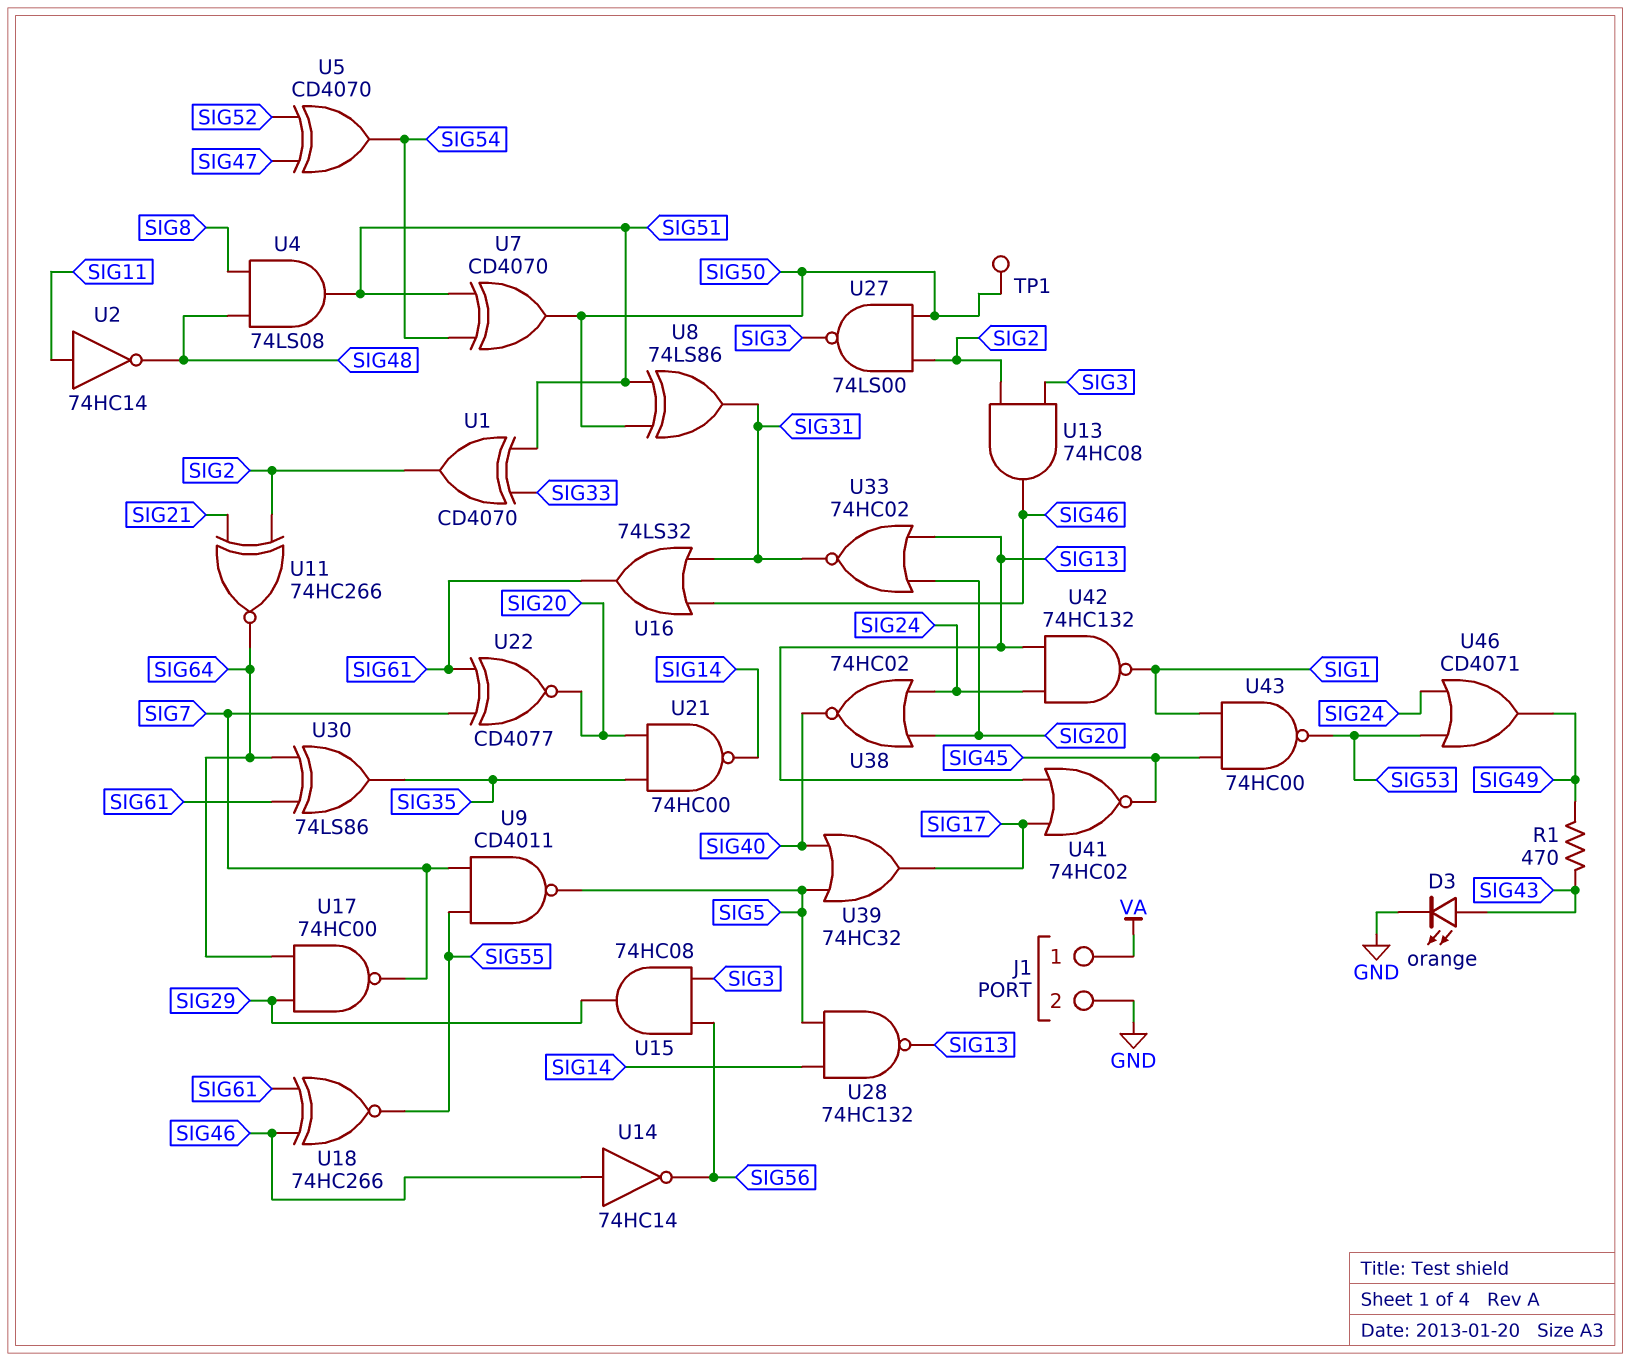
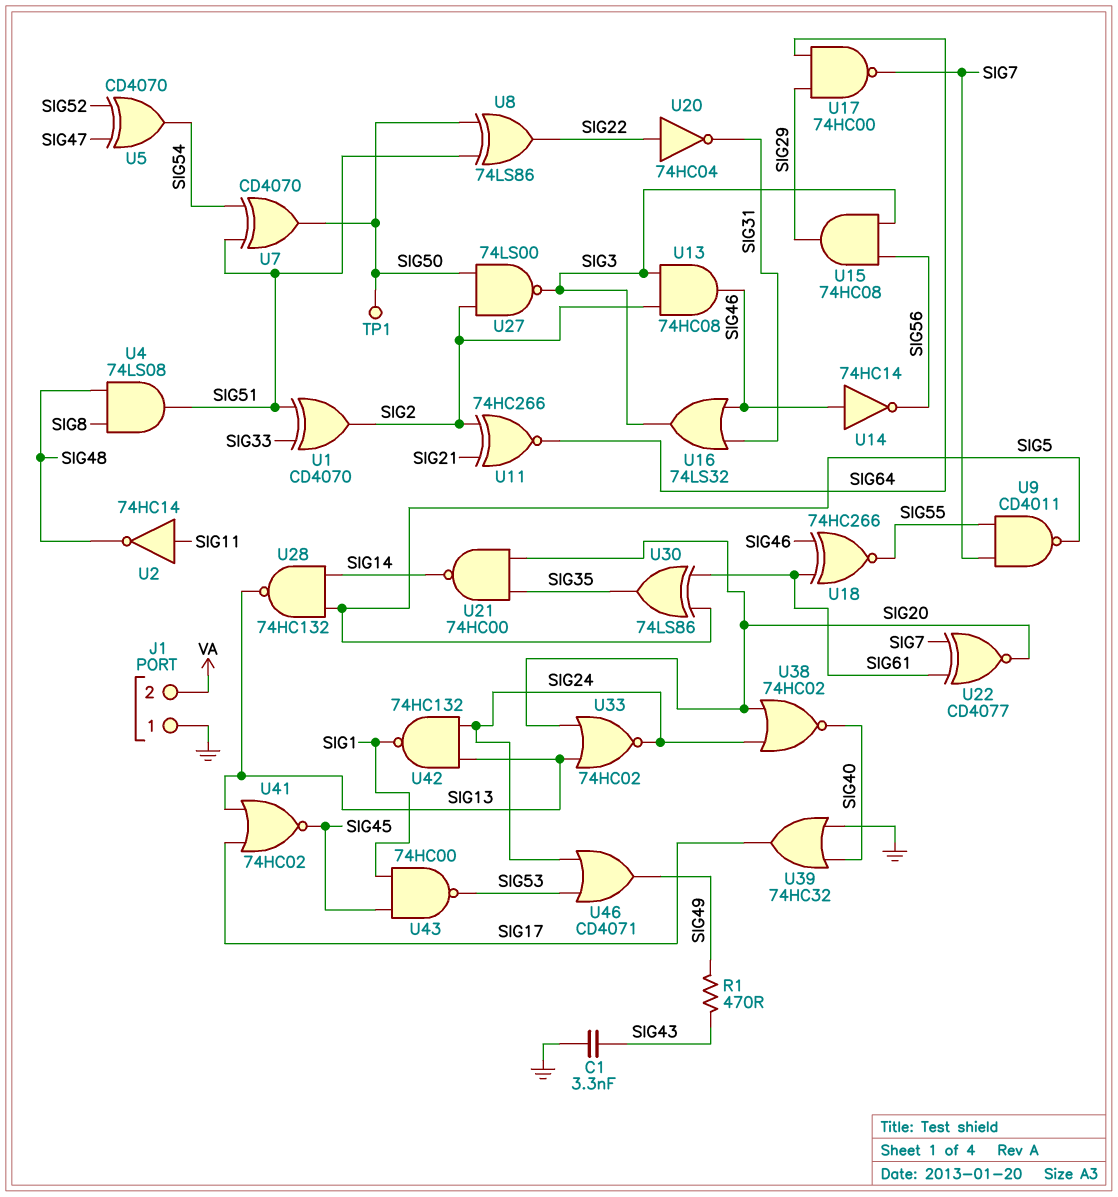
C1: none -> 3.3nF (GND, SIG43)
D3: LED orange (A SIG43, K GND) -> none
J1 pin 1: VA -> GND
J1 pin 2: GND -> VA
U8: XOR 74LS86 (in SIG50, in SIG51, out SIG31) -> XOR 74LS86 (in SIG50, in SIG51, out SIG22)
U16: OR 74LS32 (in SIG31, in SIG46, out SIG61) -> OR 74LS32 (in SIG31, in SIG46, out SIG3)
U20: none -> NOT 74HC04 (in SIG22, out SIG31)
U30: XOR 74LS86 (in SIG61, in SIG64, out SIG35) -> XOR 74LS86 (in SIG5, in SIG61, out SIG35)
U33: NOR 74HC02 (in SIG13, in SIG20, out SIG31) -> NOR 74HC02 (in SIG13, in SIG20, out SIG24)
U39: OR 74HC32 (in SIG5, in SIG40, out SIG17) -> OR 74HC32 (in GND, in SIG40, out SIG17)

